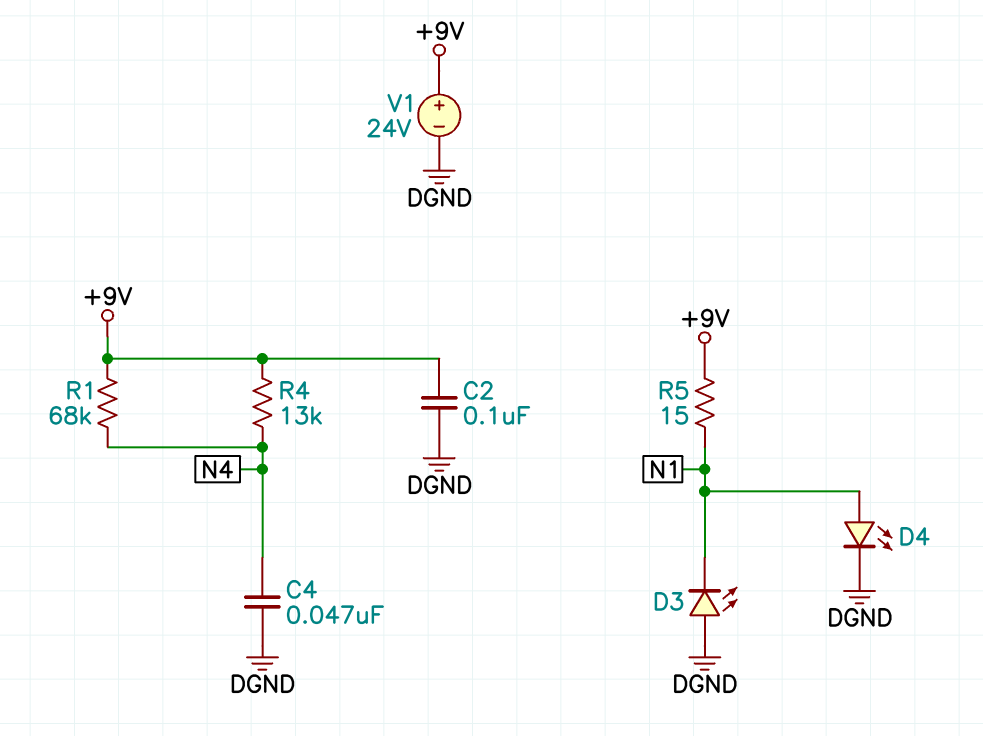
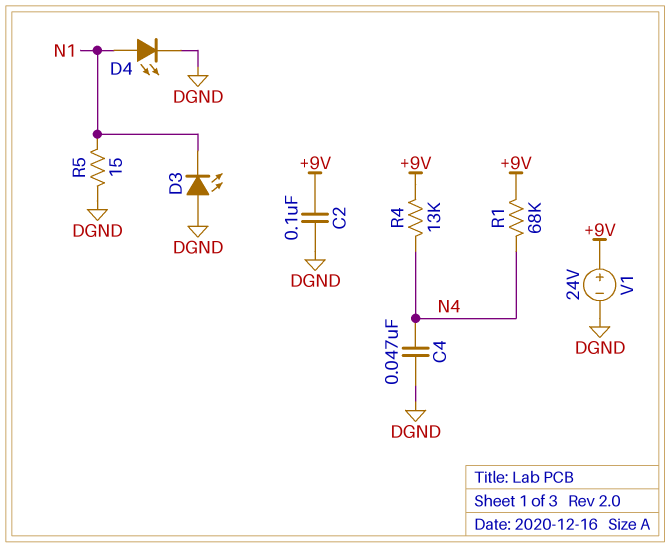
R5: 15 (+9V, N1) -> 15 (DGND, N1)

